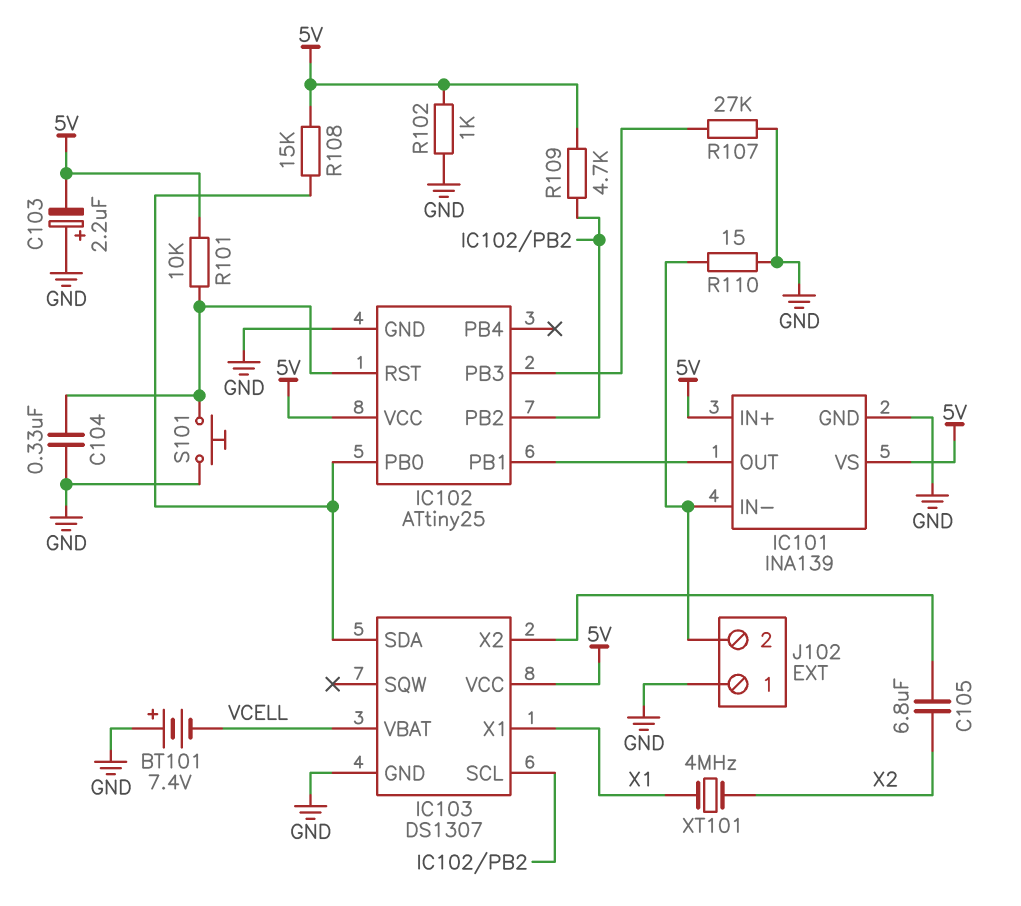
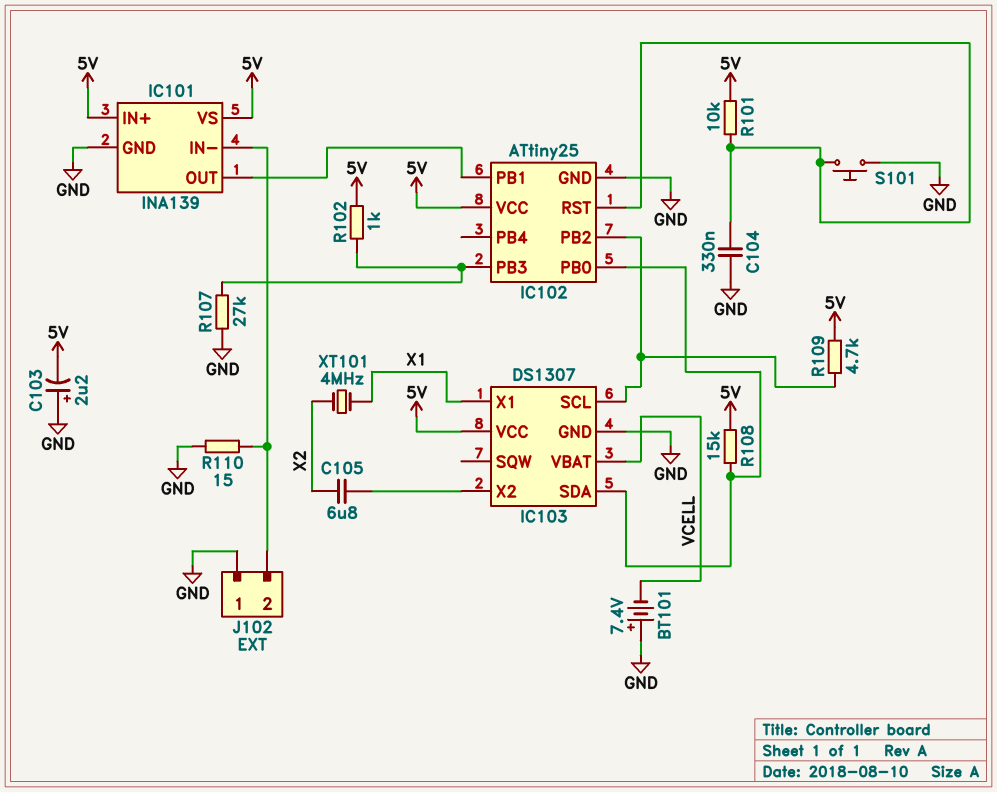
R102: 1k (5V, GND) -> 1k (5V, IC102/PB3)

